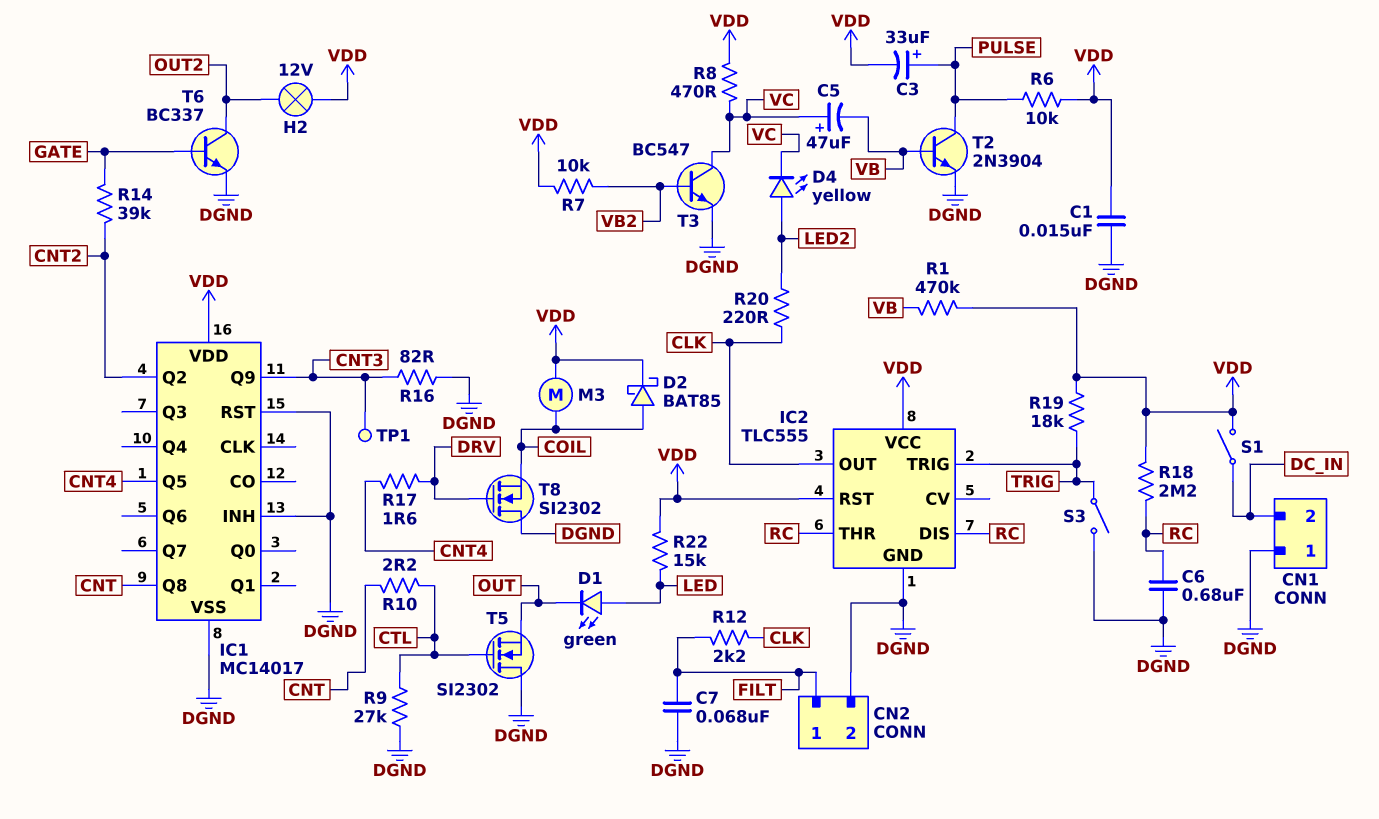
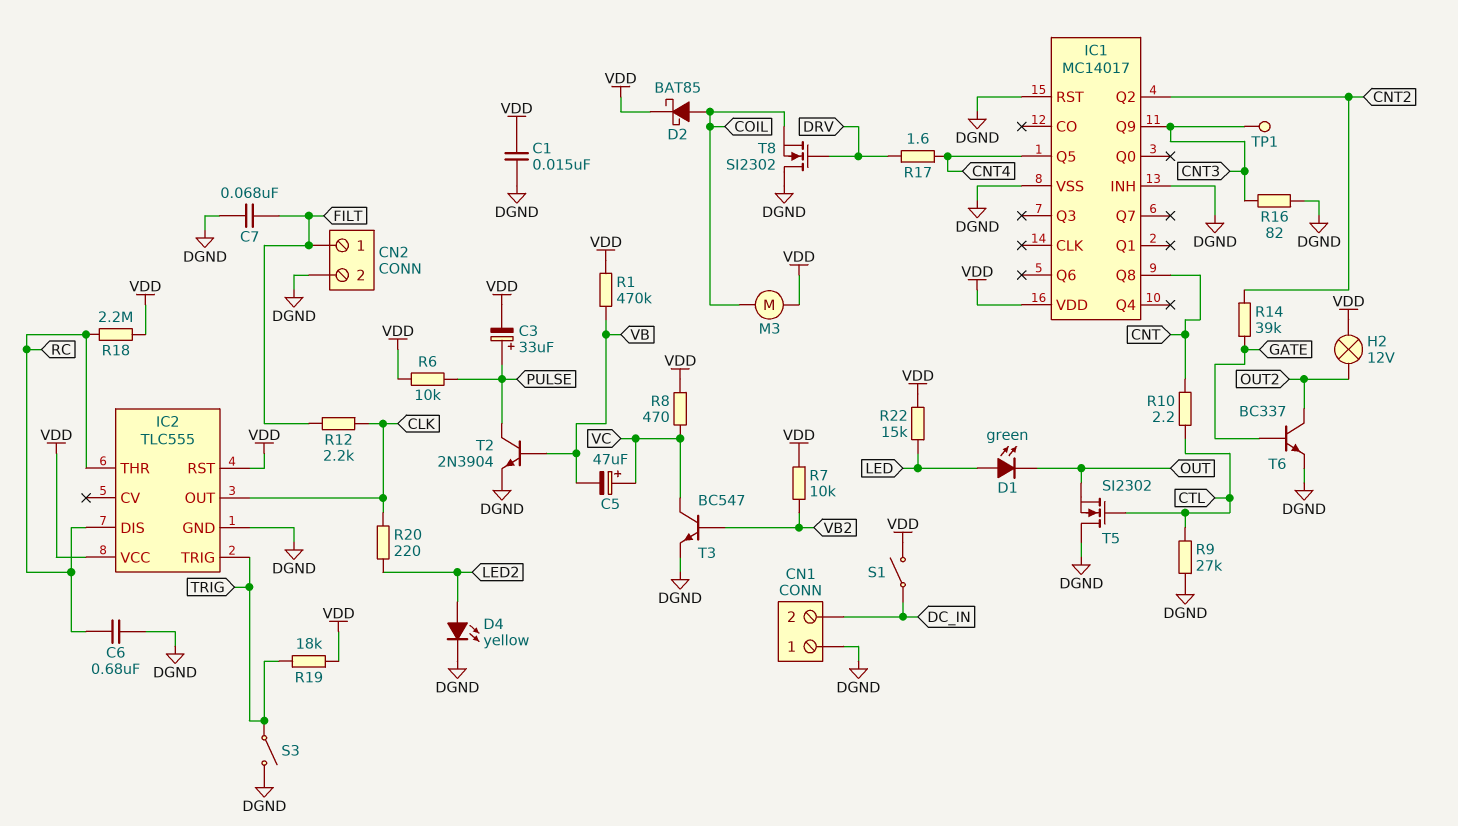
D4: LED yellow (A LED2, K VC) -> LED yellow (A LED2, K DGND)

